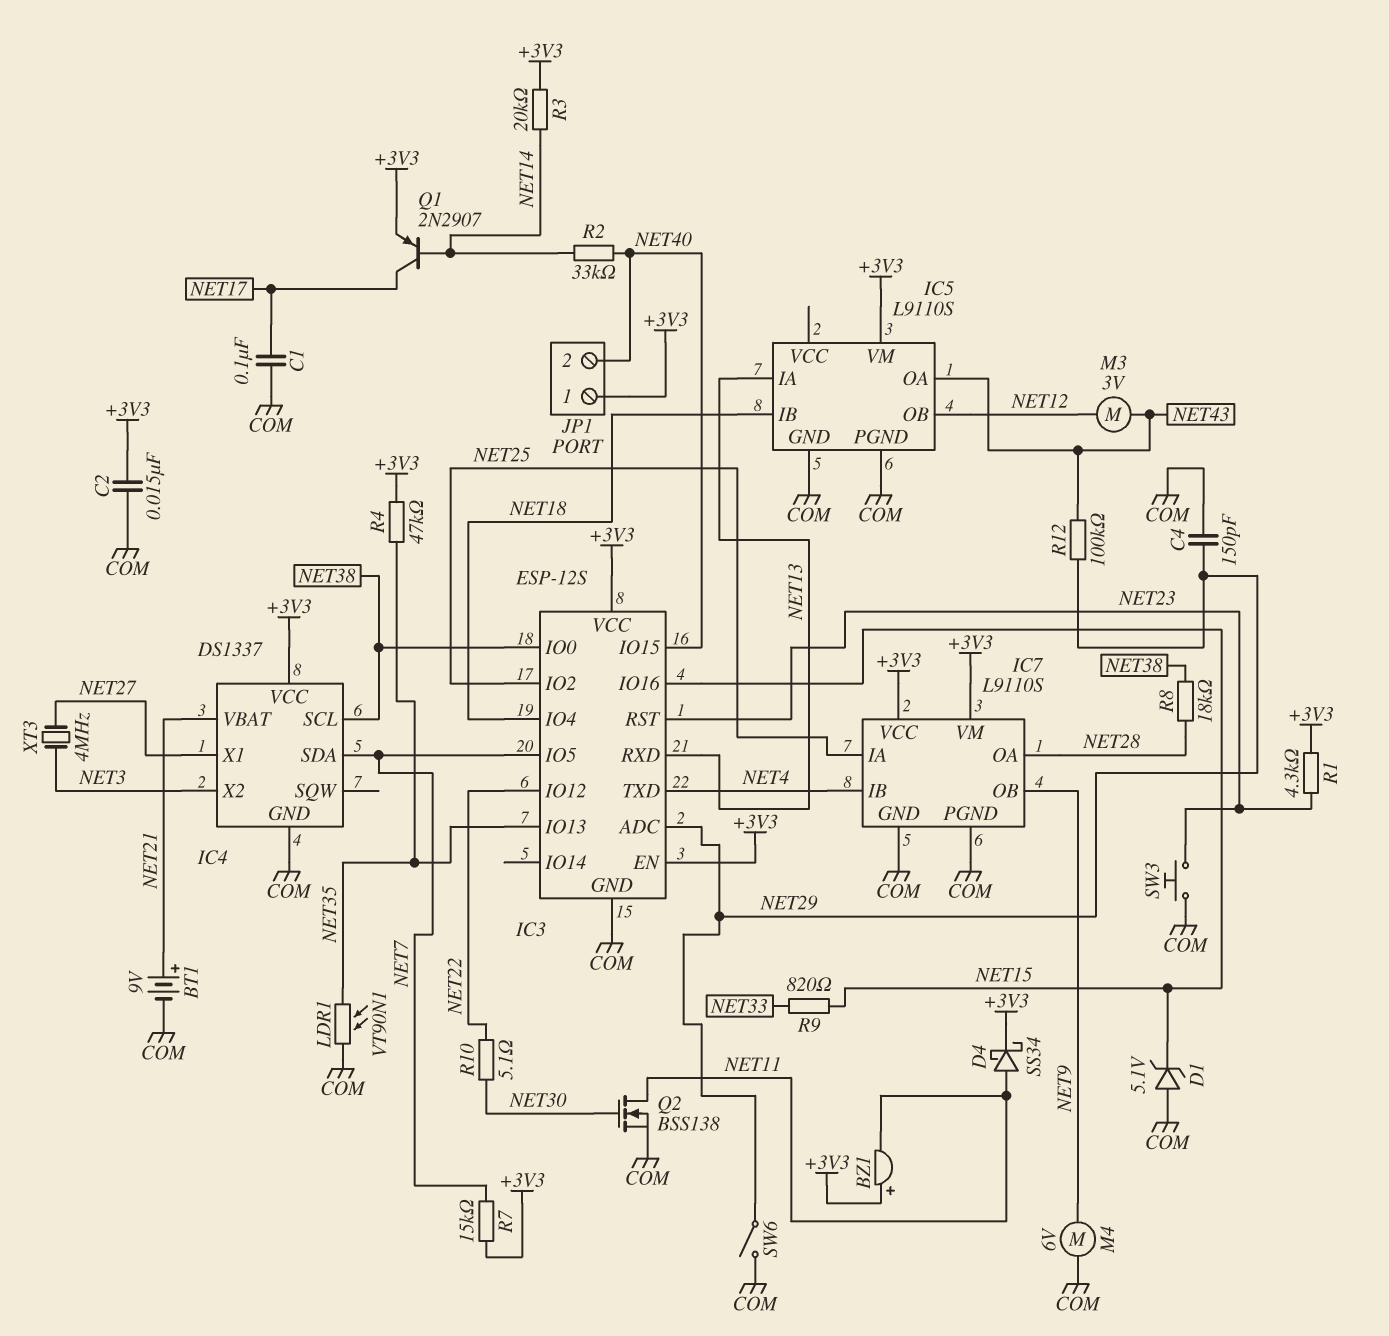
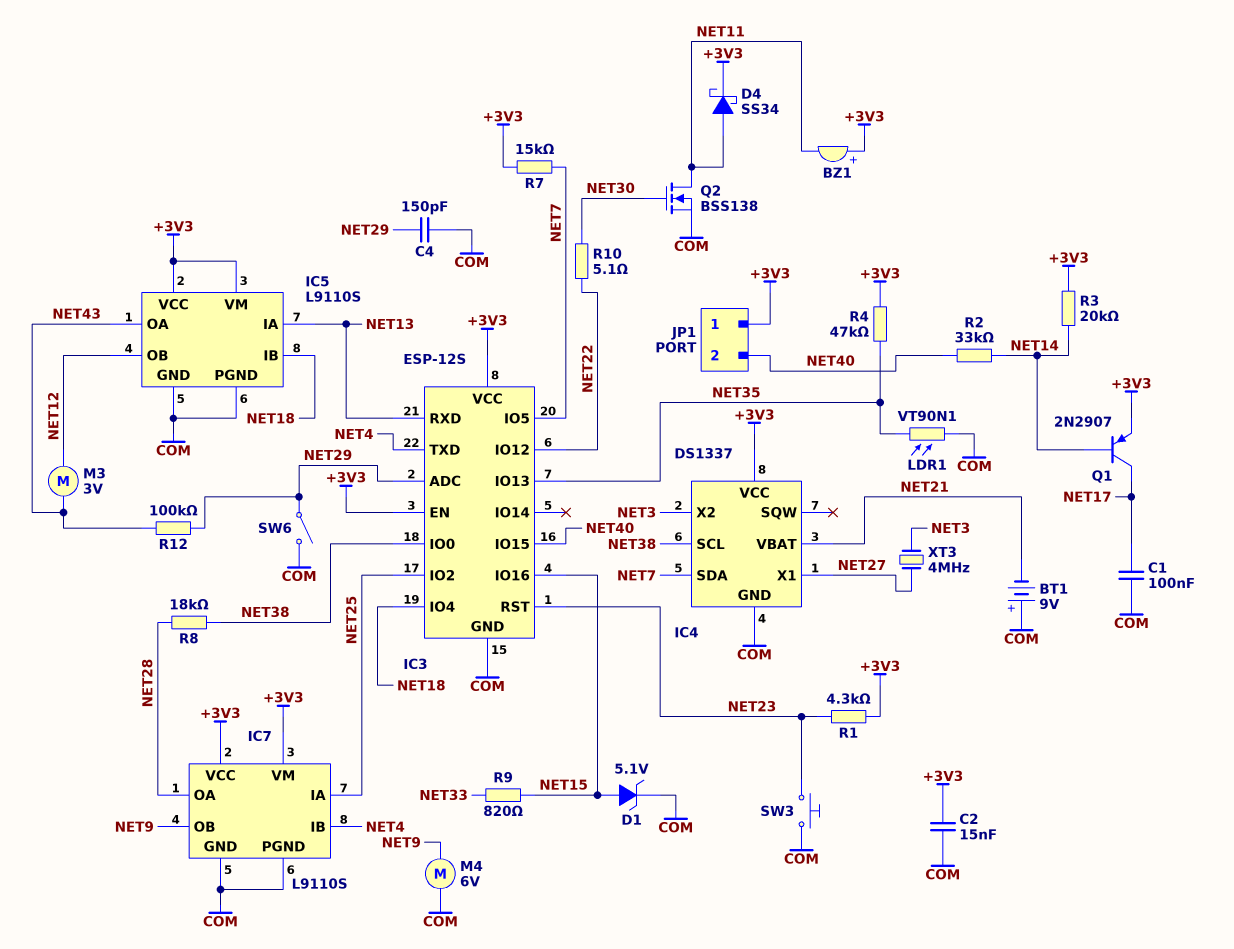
BT1: 9V (plus NET21, minus COM) -> 9V (plus COM, minus NET21)
D1: zener 5.1V (A COM, K NET15) -> zener 5.1V (A NET15, K COM)
IC5 pin VCC: none -> +3V3

